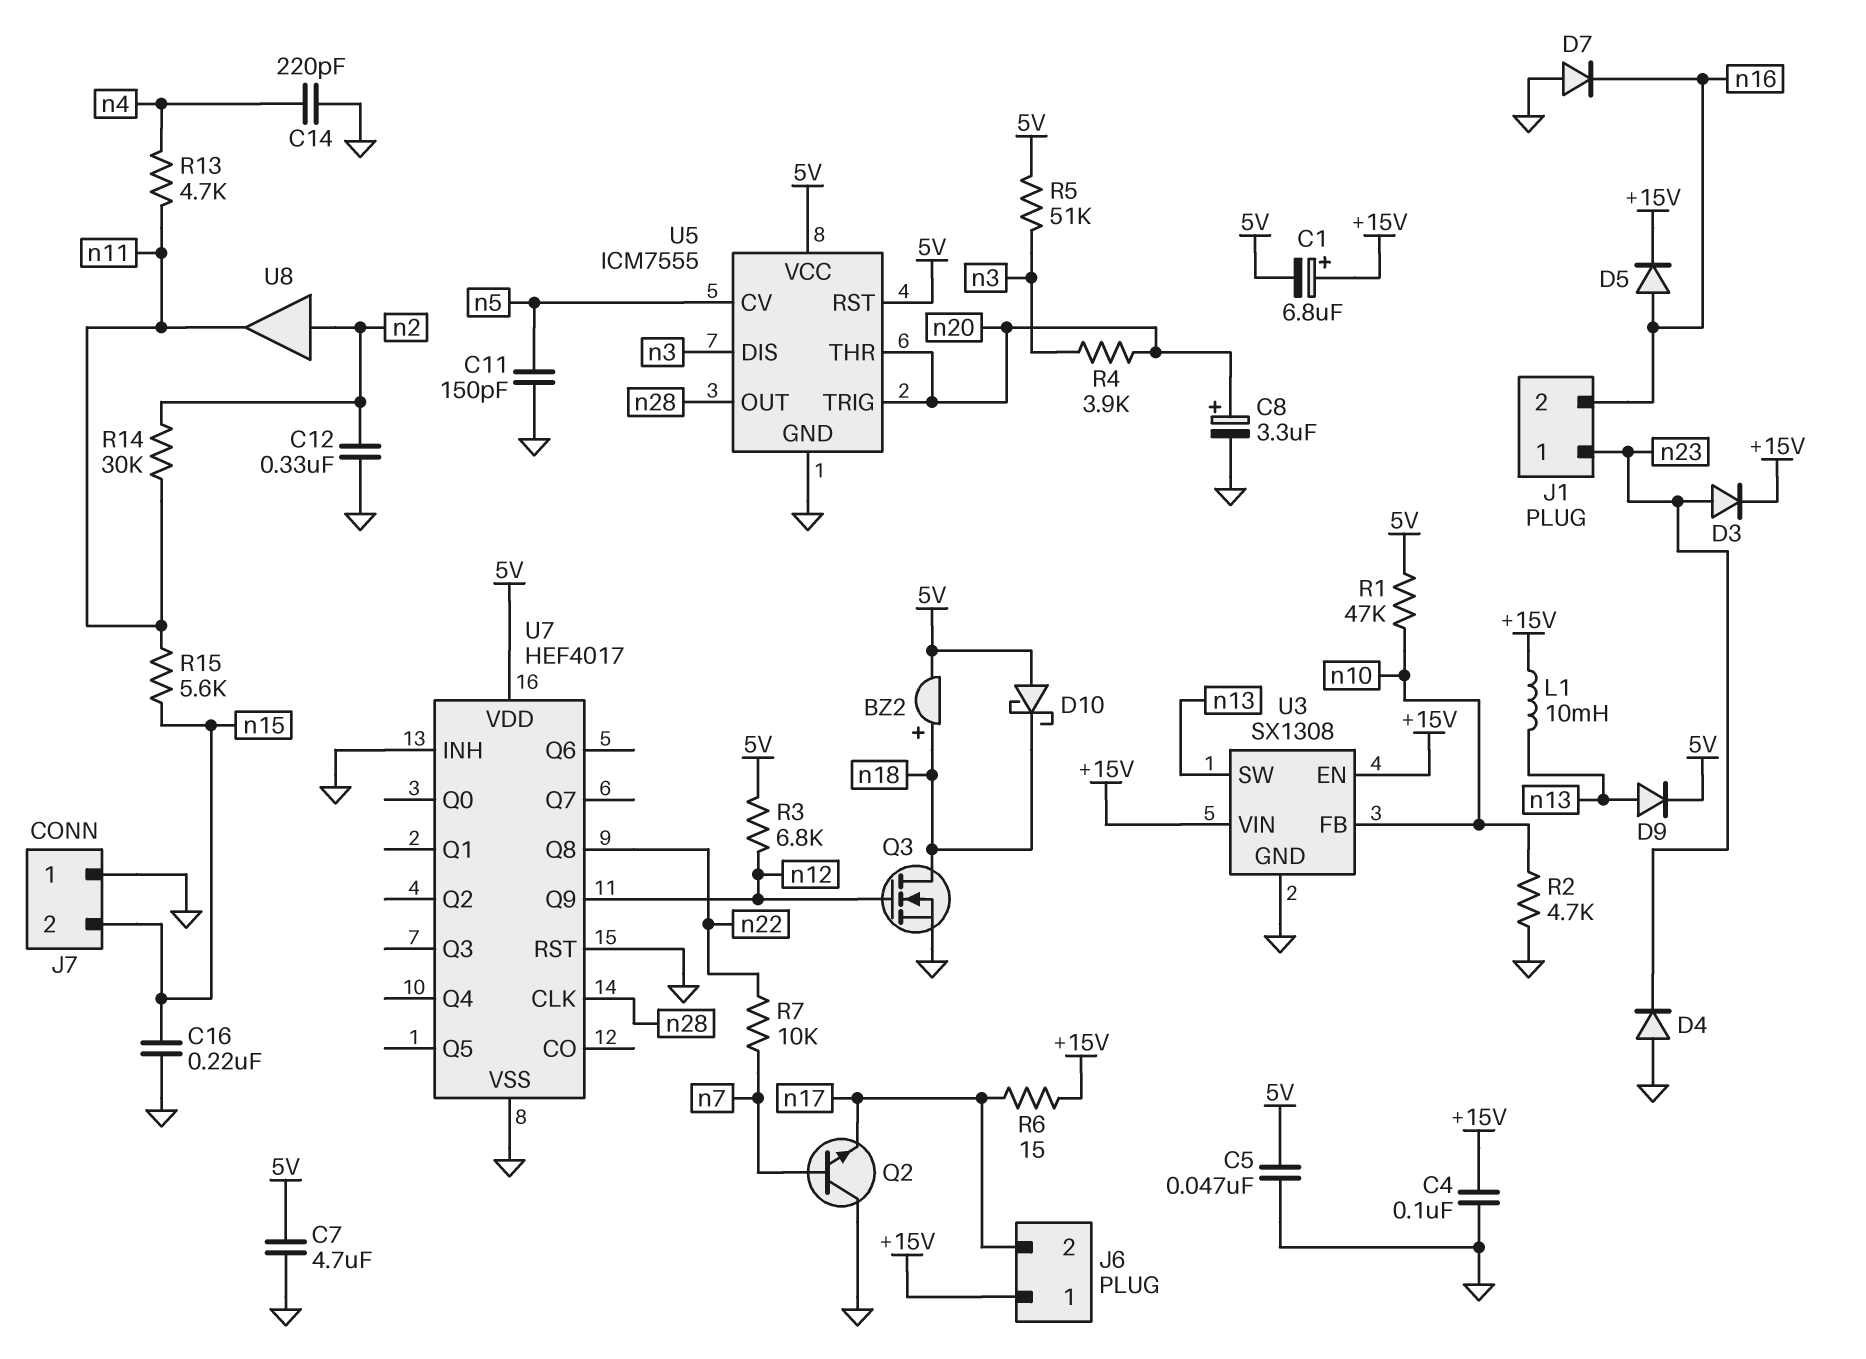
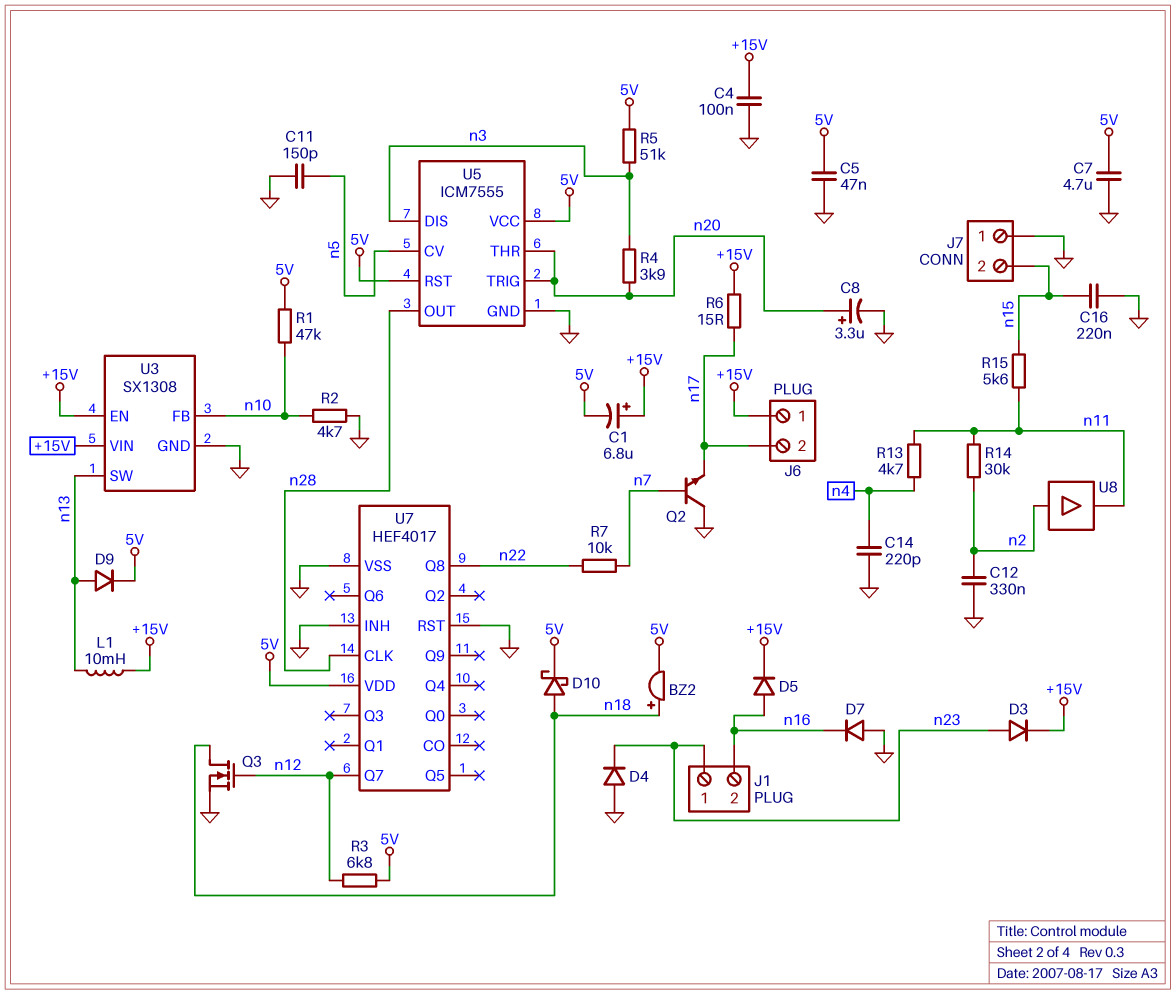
D10: schottky (A 5V, K n18) -> schottky (A n18, K 5V)
U7 pin Q7: none -> n12
U7 pin Q9: n12 -> none

